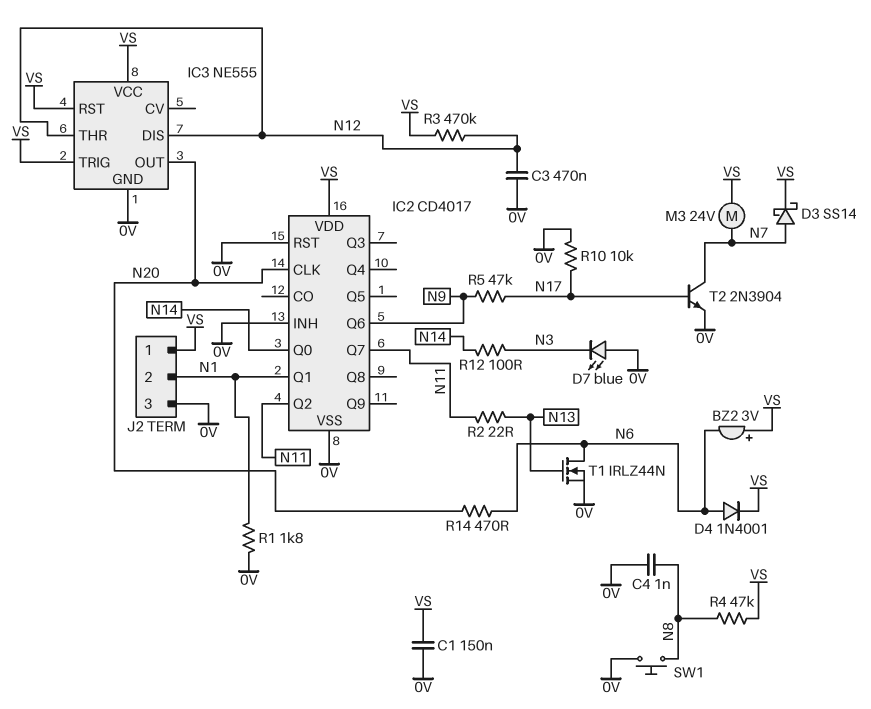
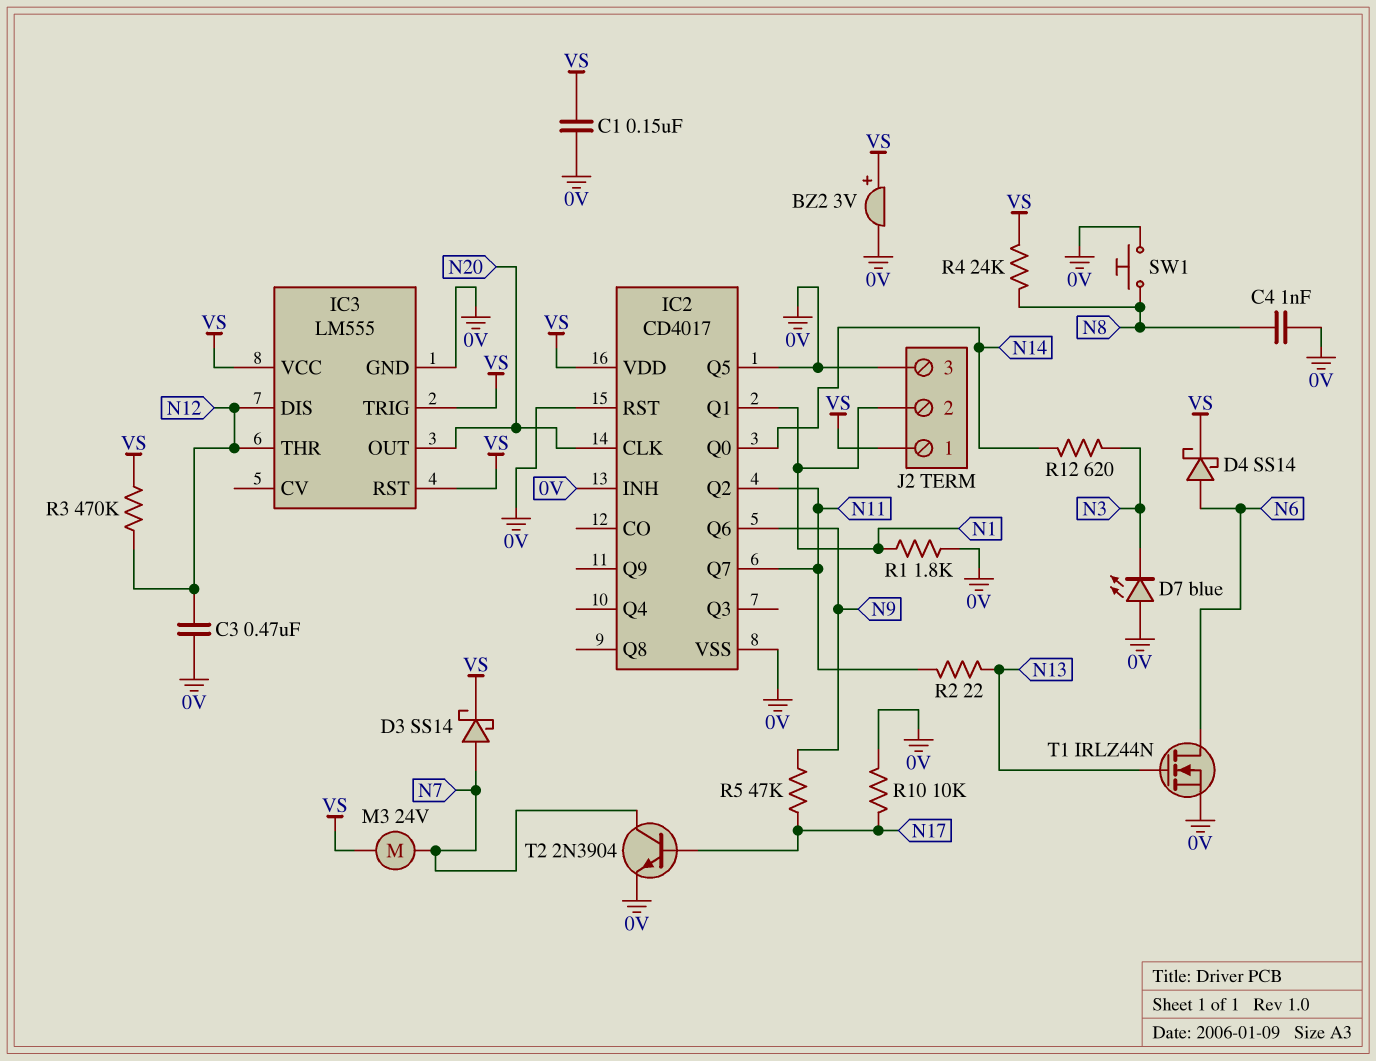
BZ2: buzzer 3V (plus VS, minus N6) -> buzzer 3V (plus VS, minus 0V)
D4: diode 1N4001 (A N6, K VS) -> schottky SS14 (A N6, K VS)
IC2 pin Q5: none -> 0V
IC3: NE555 -> LM555
R4: 47k (N8, VS) -> 24k (N8, VS)
R12: 100 (N3, N14) -> 620 (N3, N14)
R14: 470 (N6, N20) -> none

